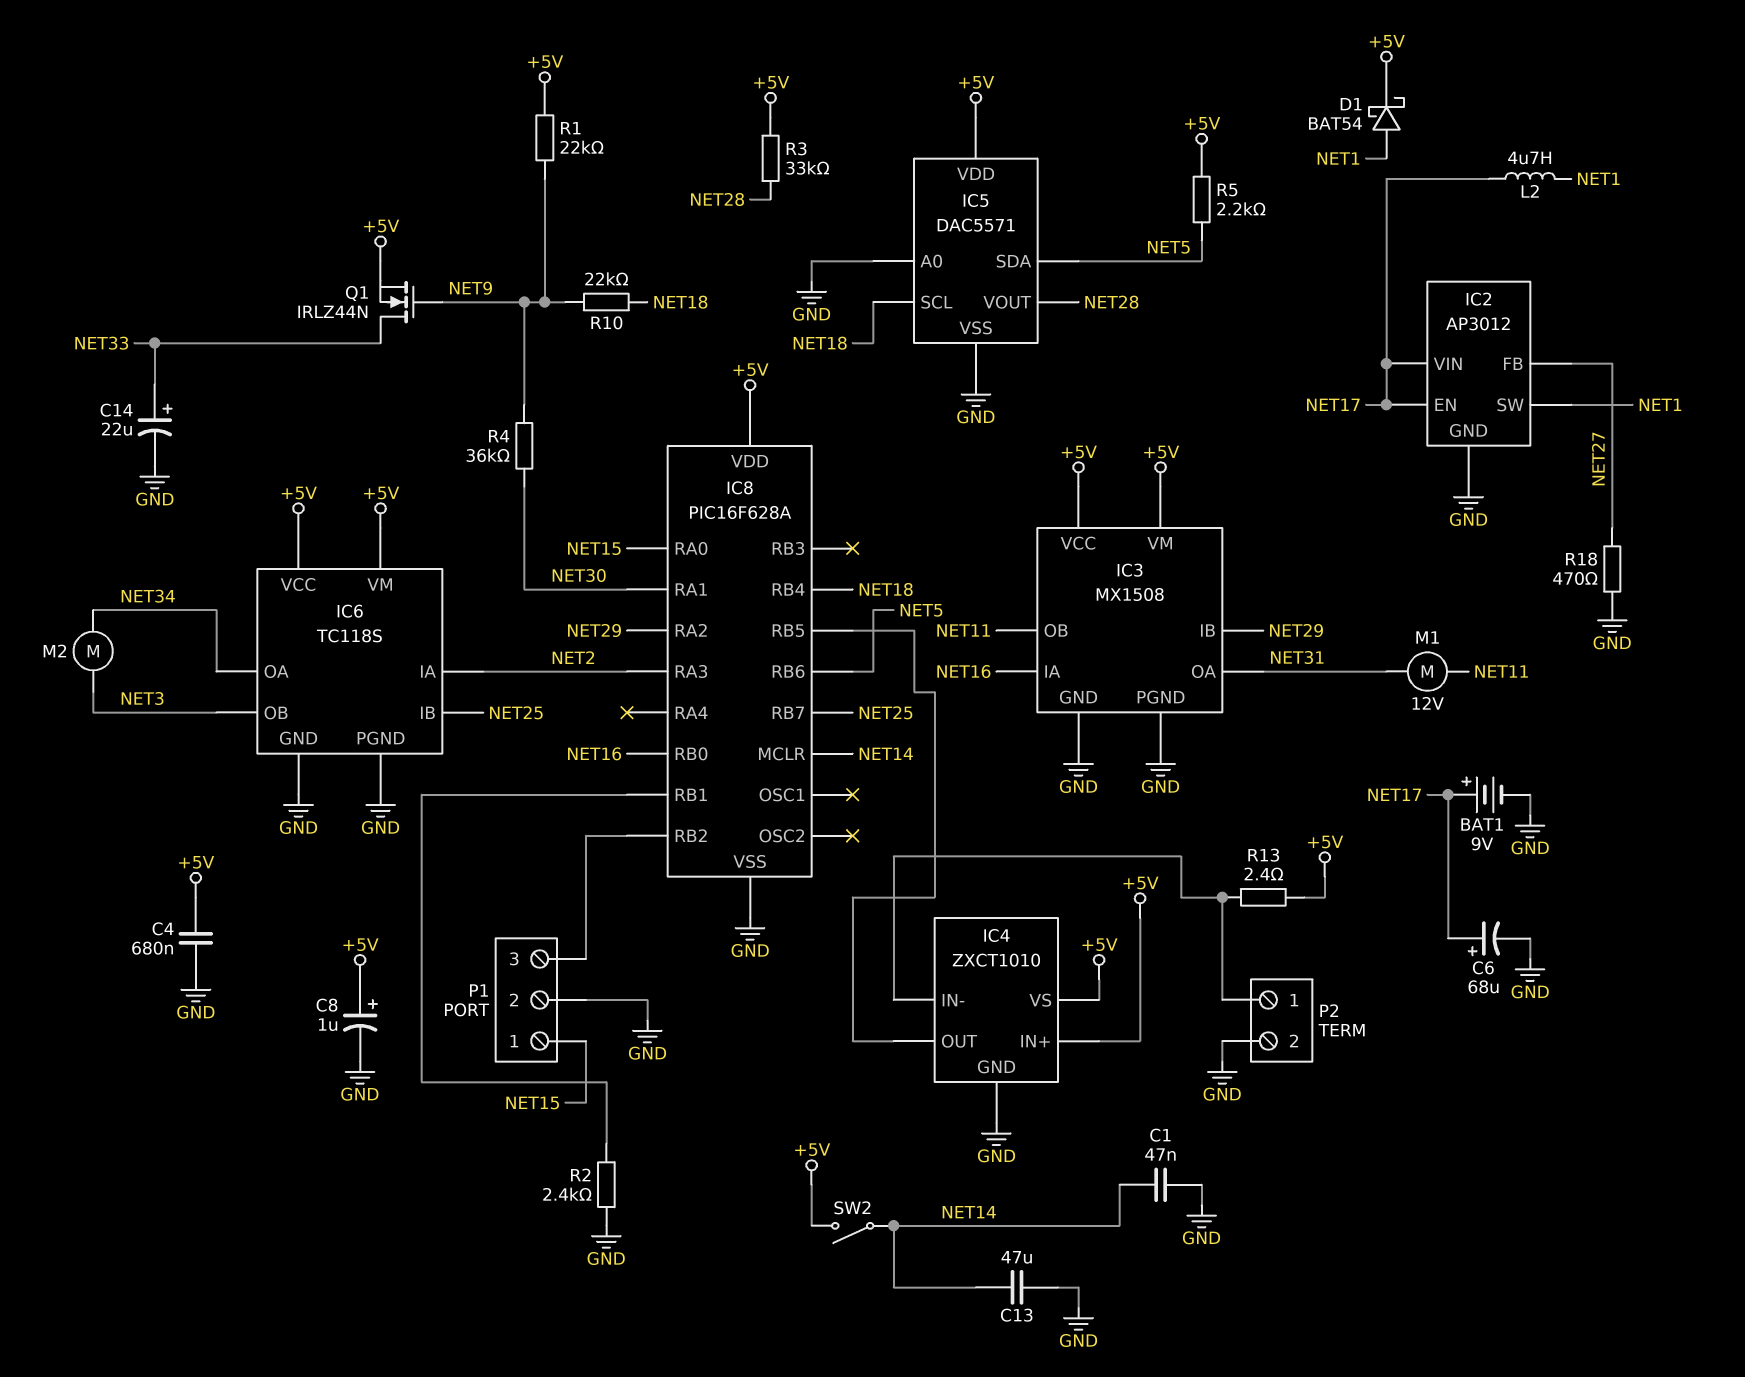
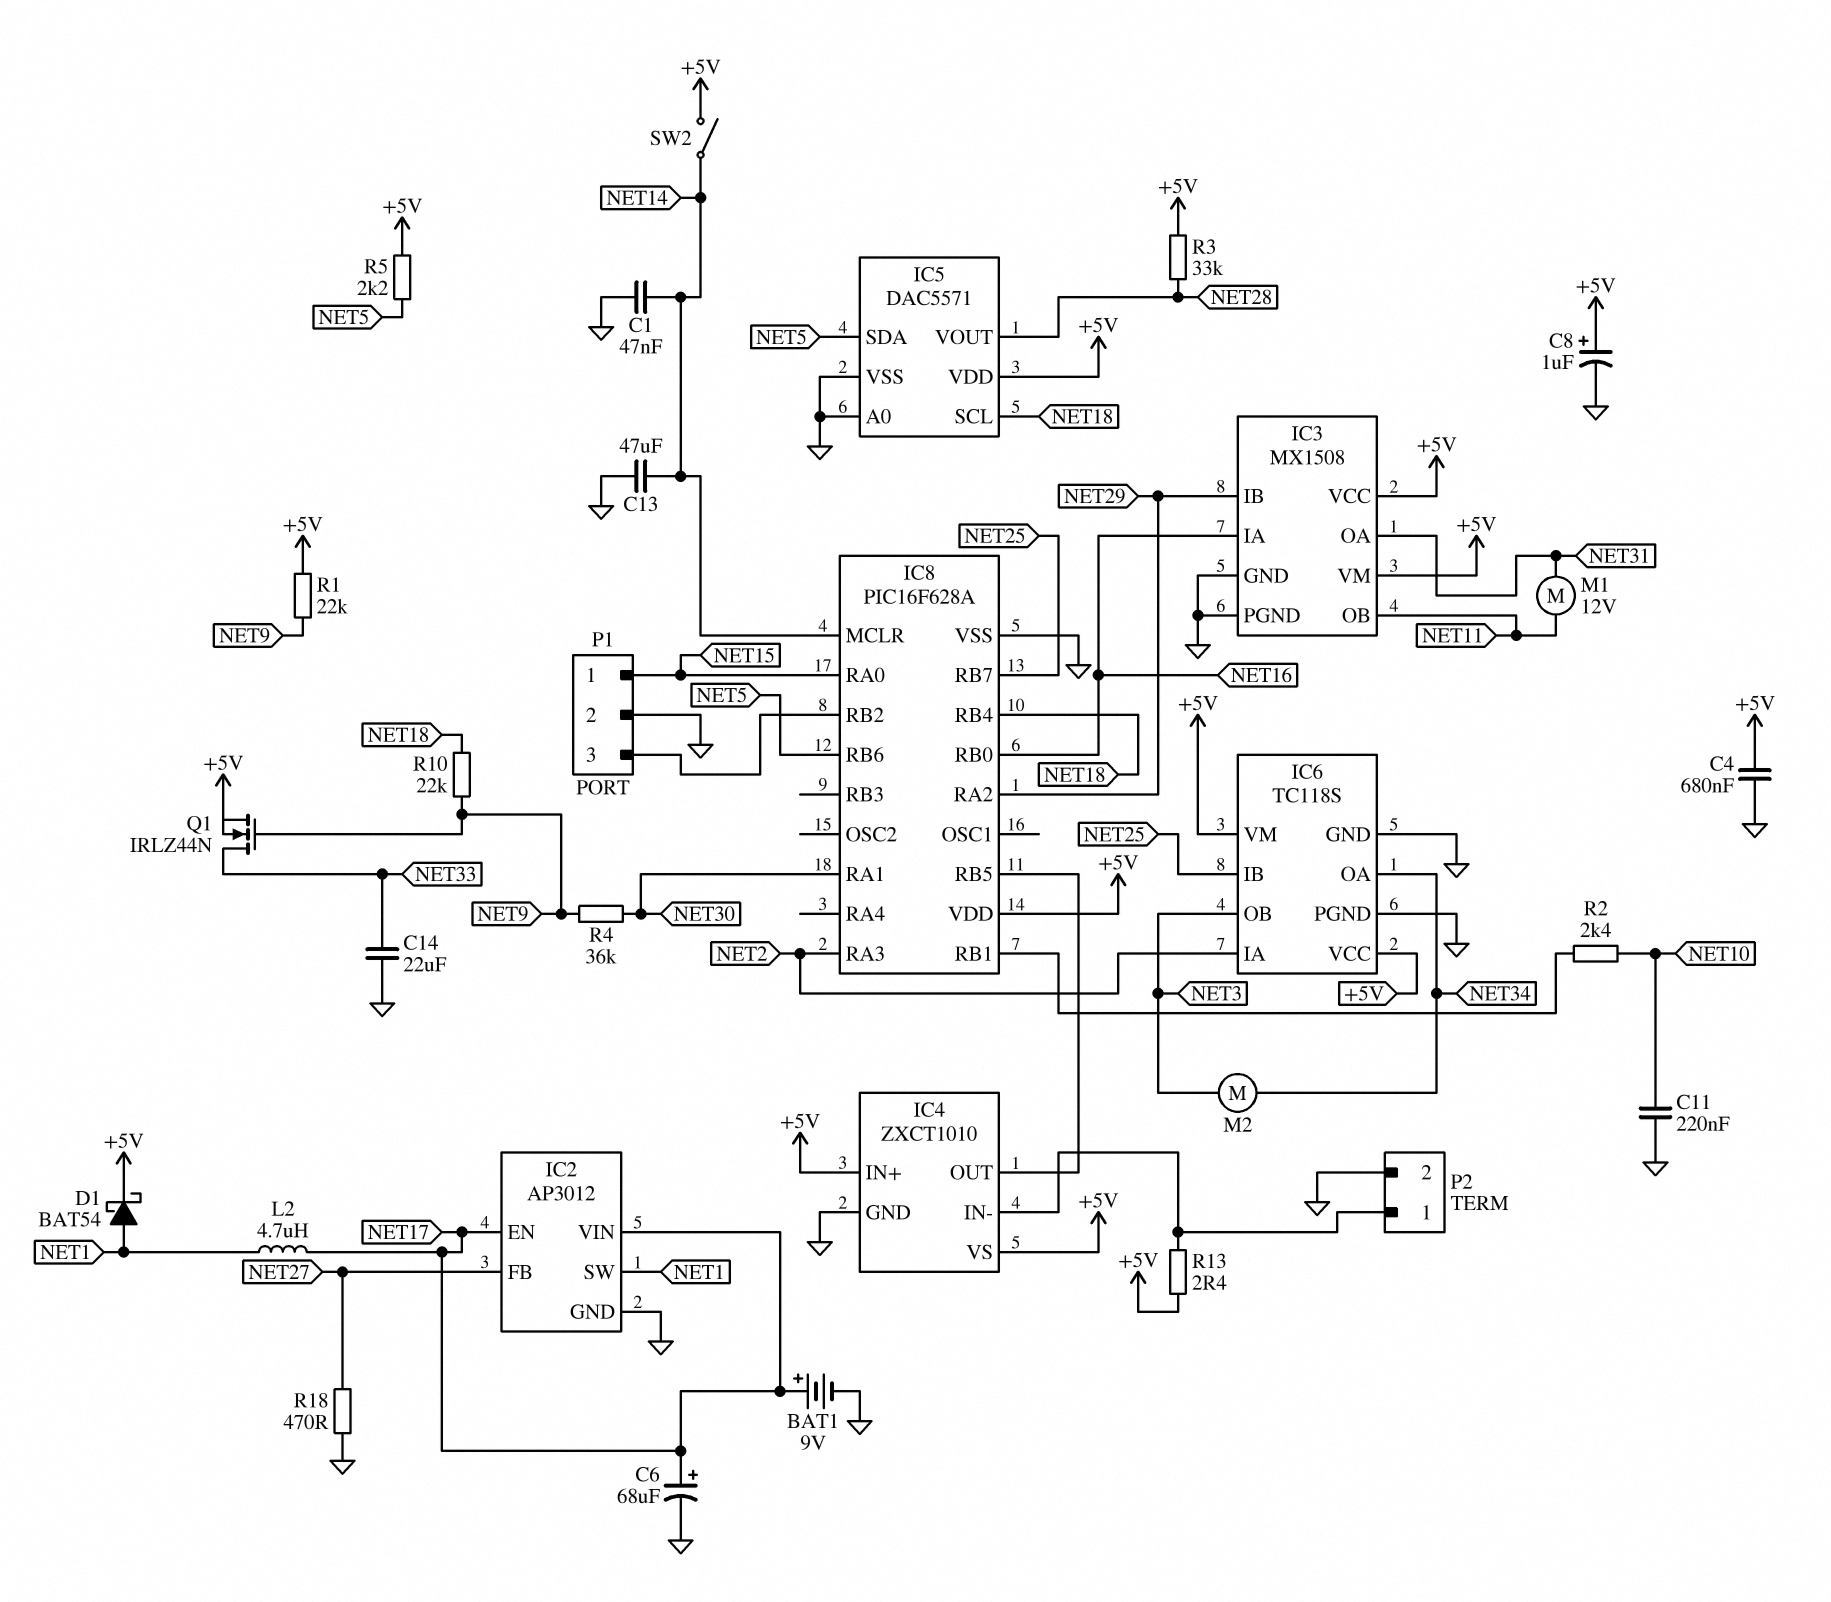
C11: none -> 220nF (GND, NET10)
C14: 22uF (plus NET33, minus GND) -> 22uF (GND, NET33)
R2: 2.4k (GND, IC8/RB1) -> 2.4k (IC8/RB1, NET10)

